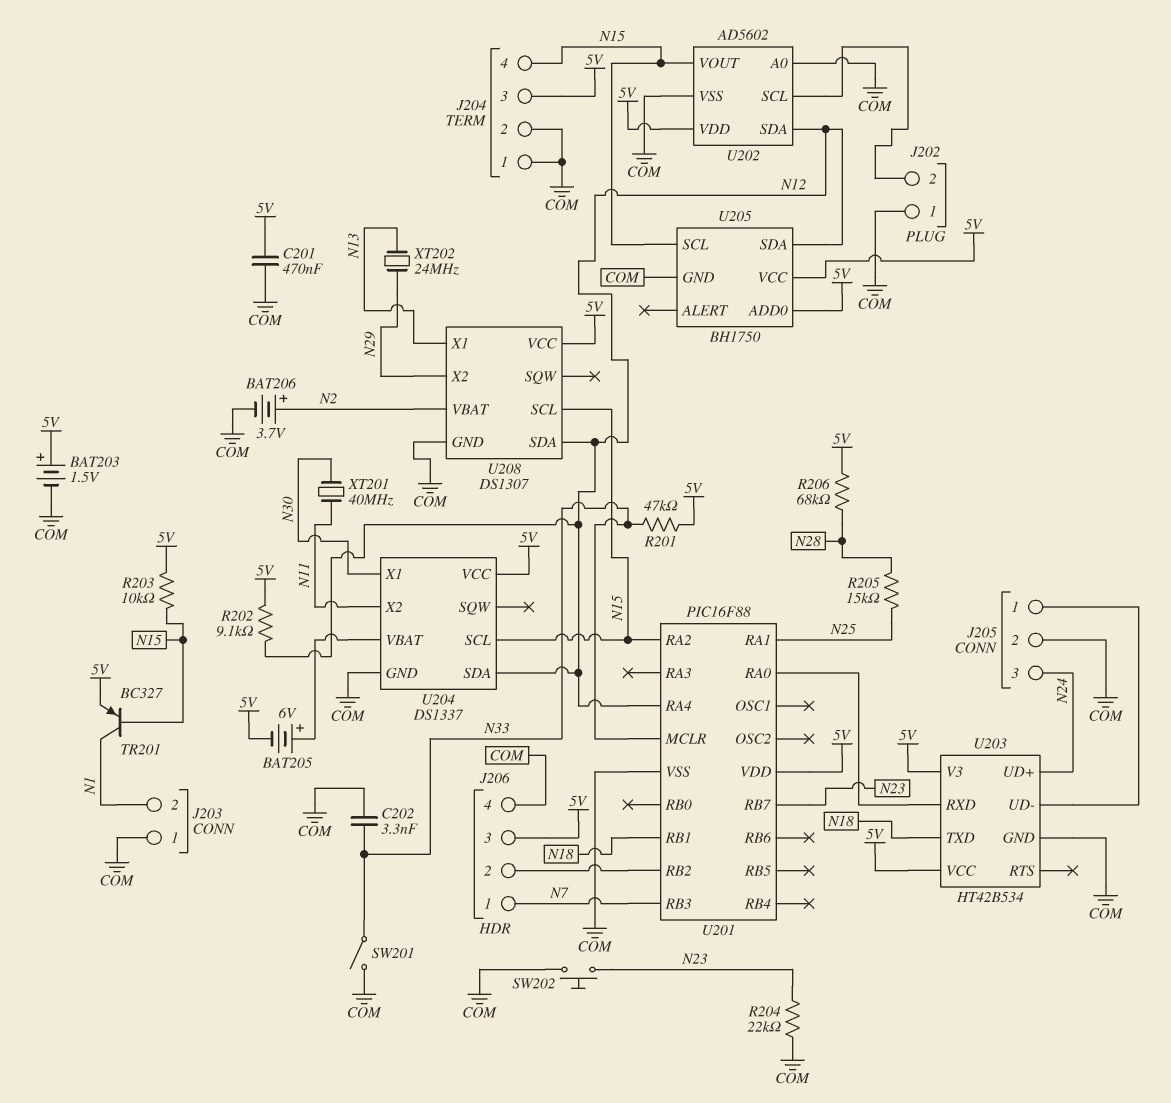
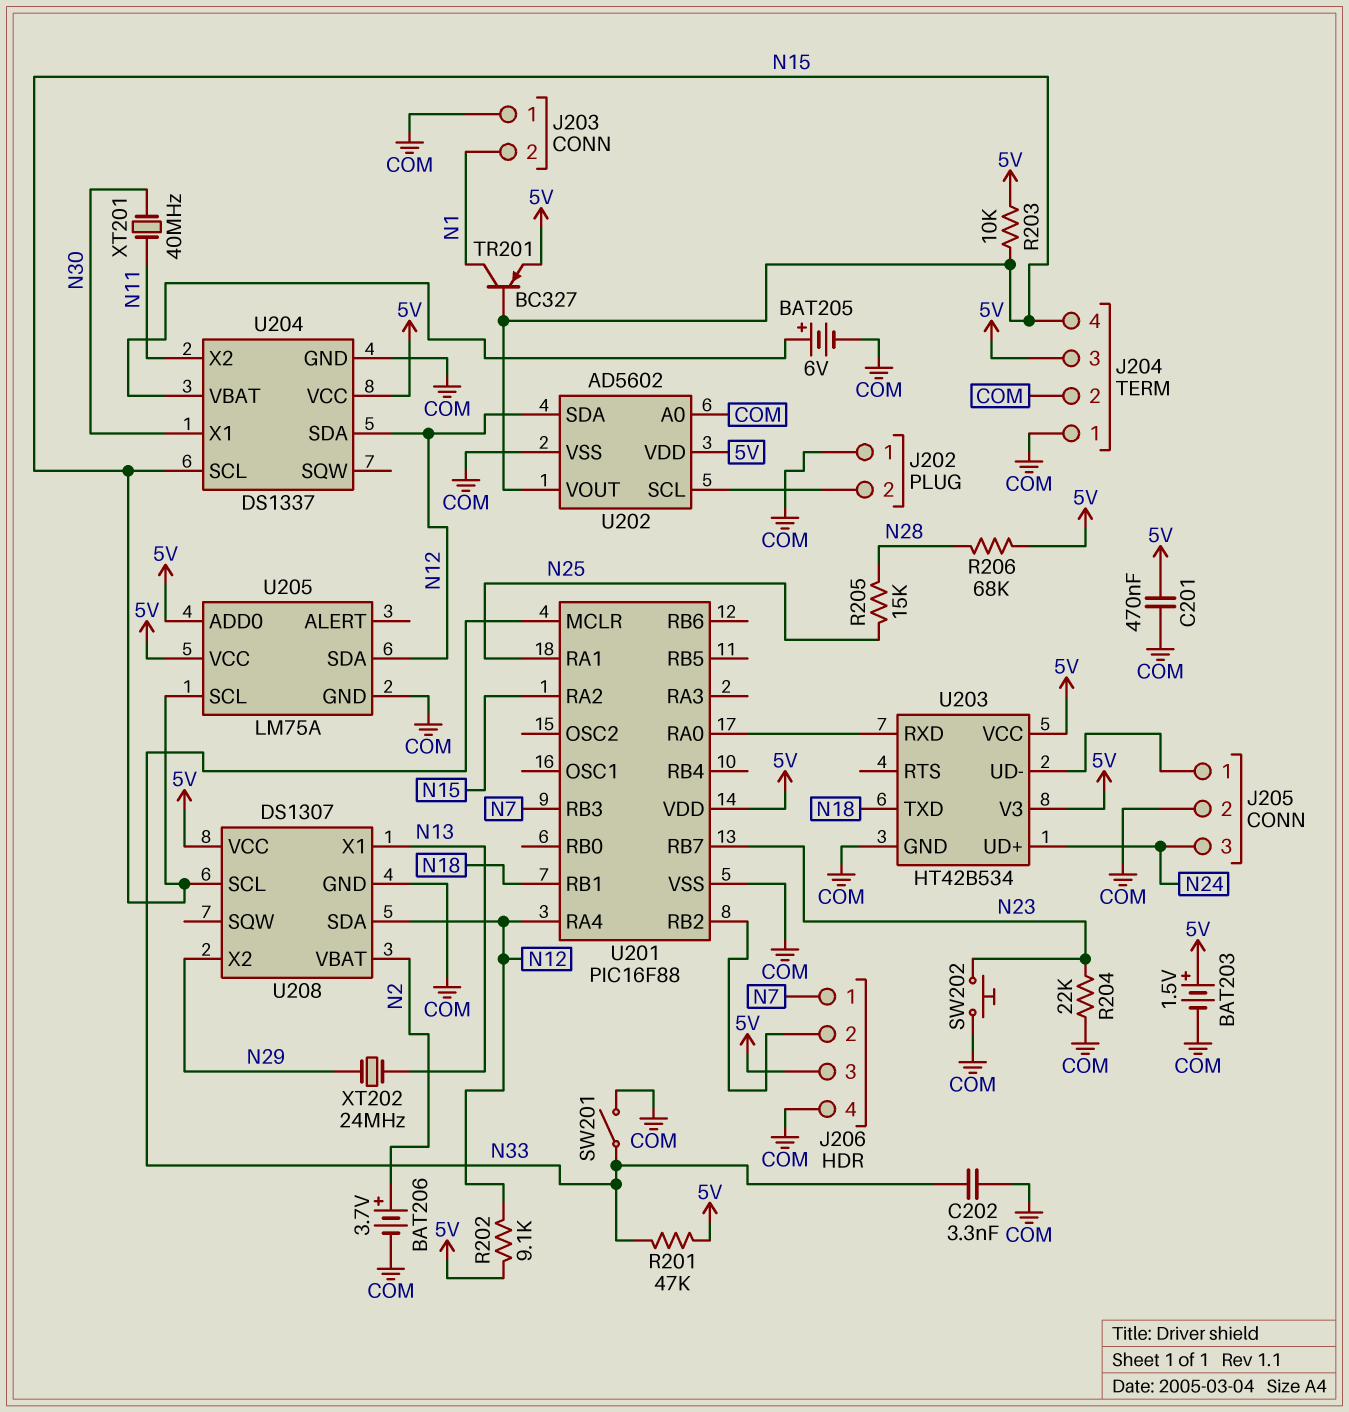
BAT205: 6V (plus U204/VBAT, minus 5V) -> 6V (plus U204/VBAT, minus COM)
U205: BH1750 -> LM75A

